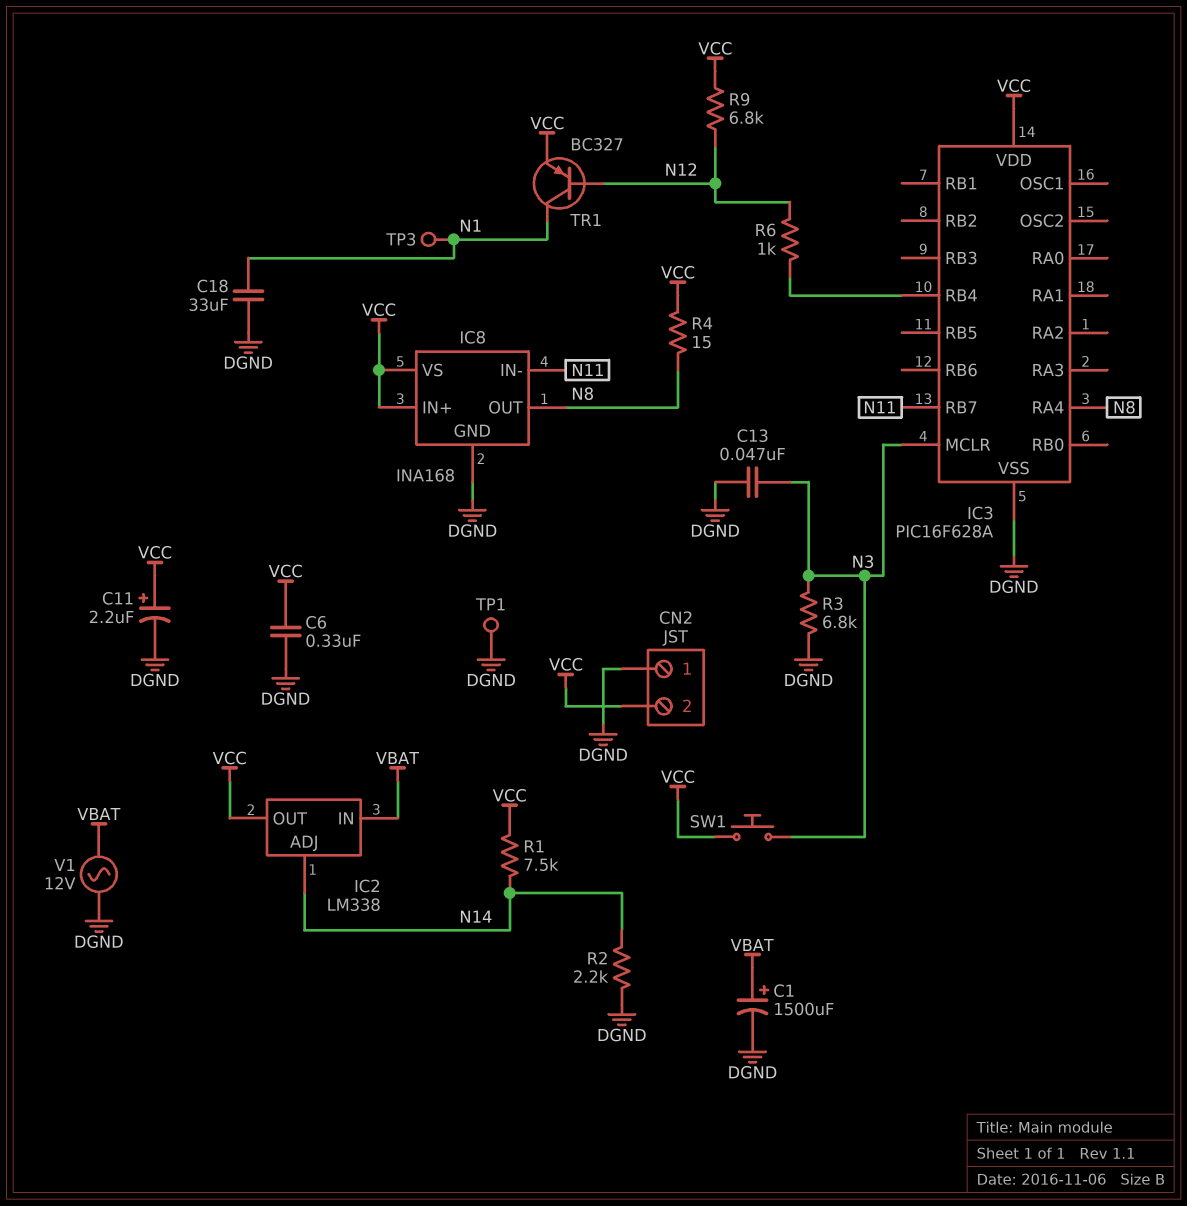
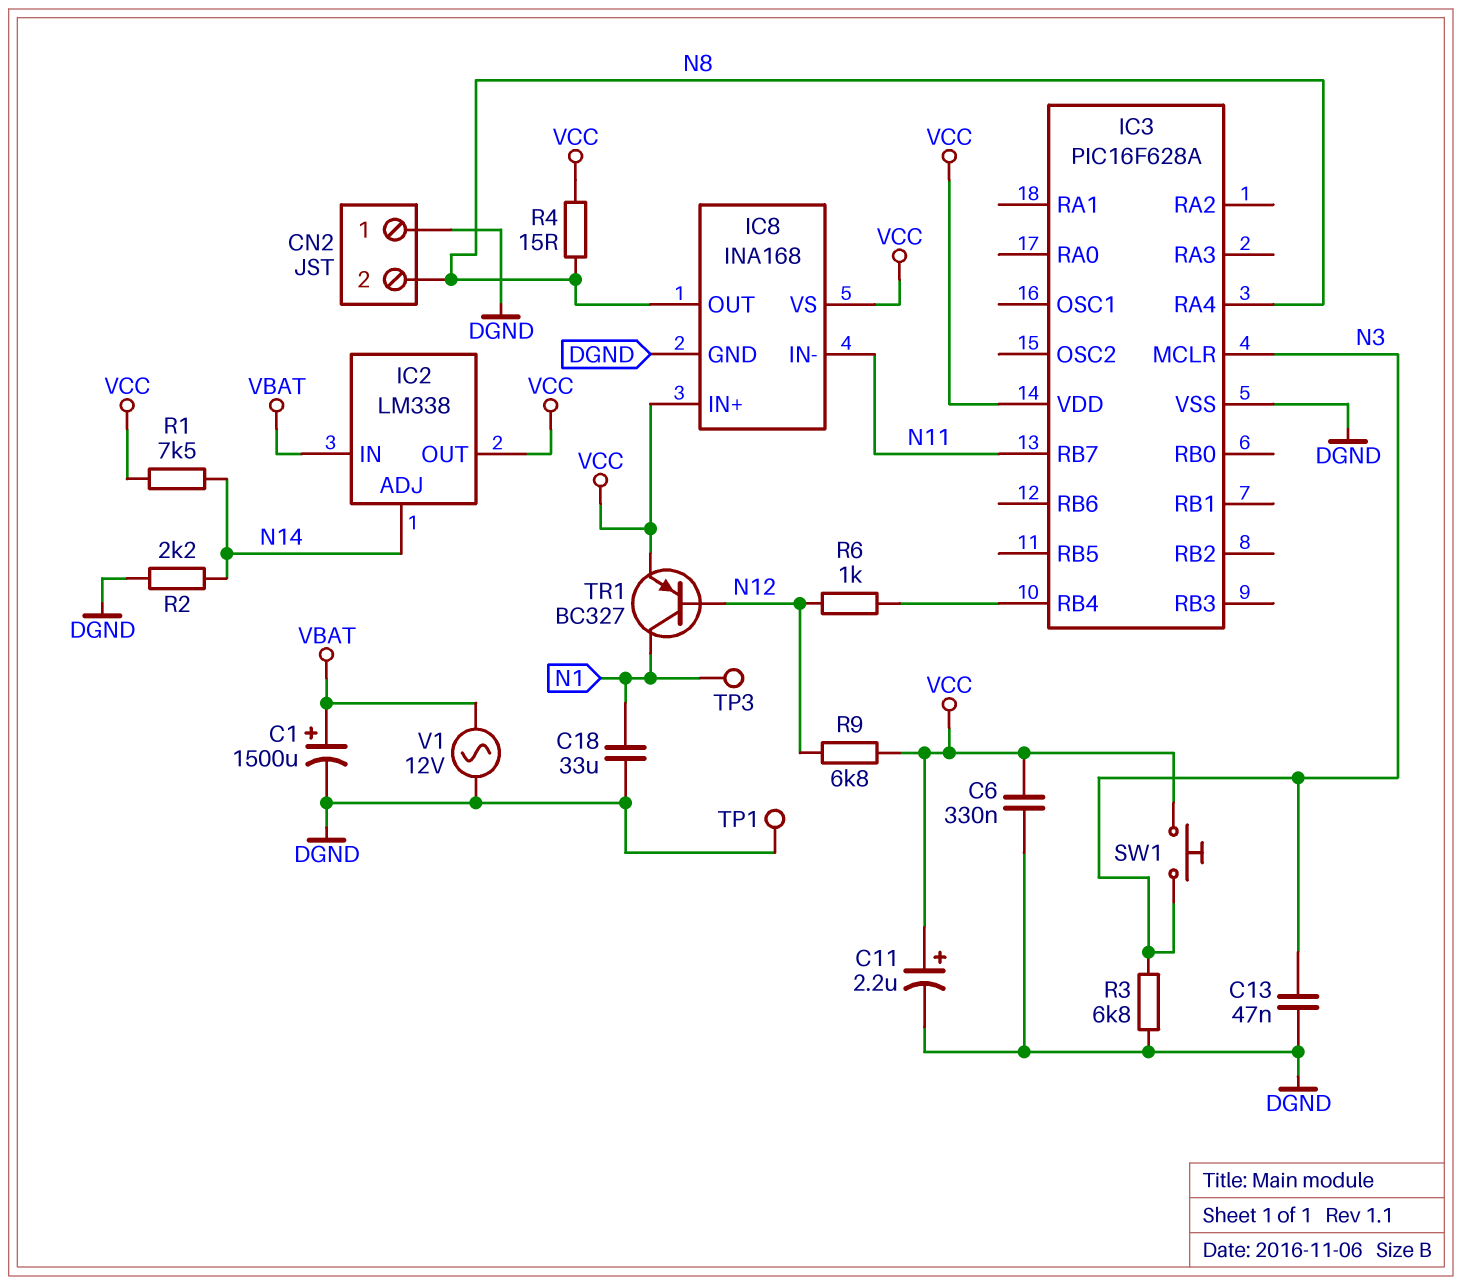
CN2 pin 2: VCC -> N8

